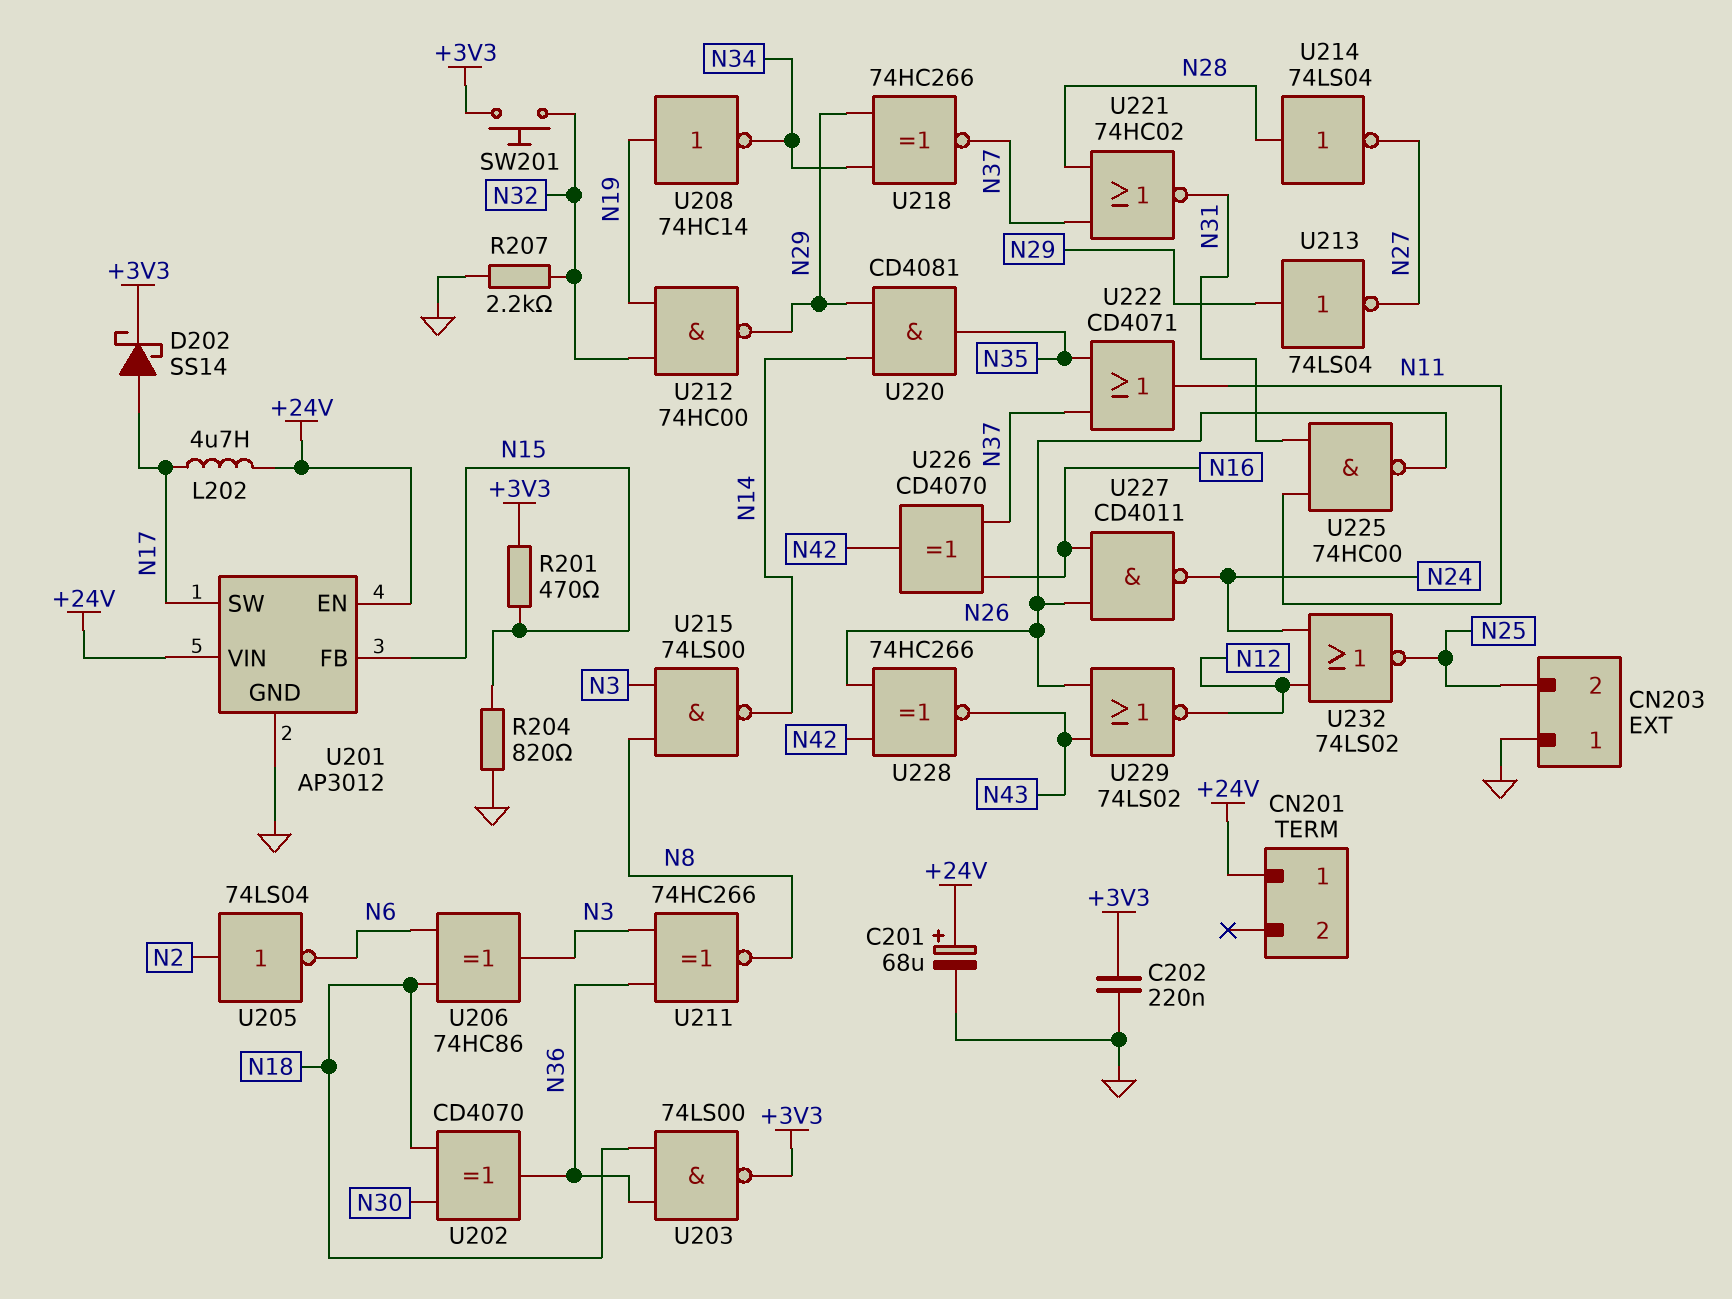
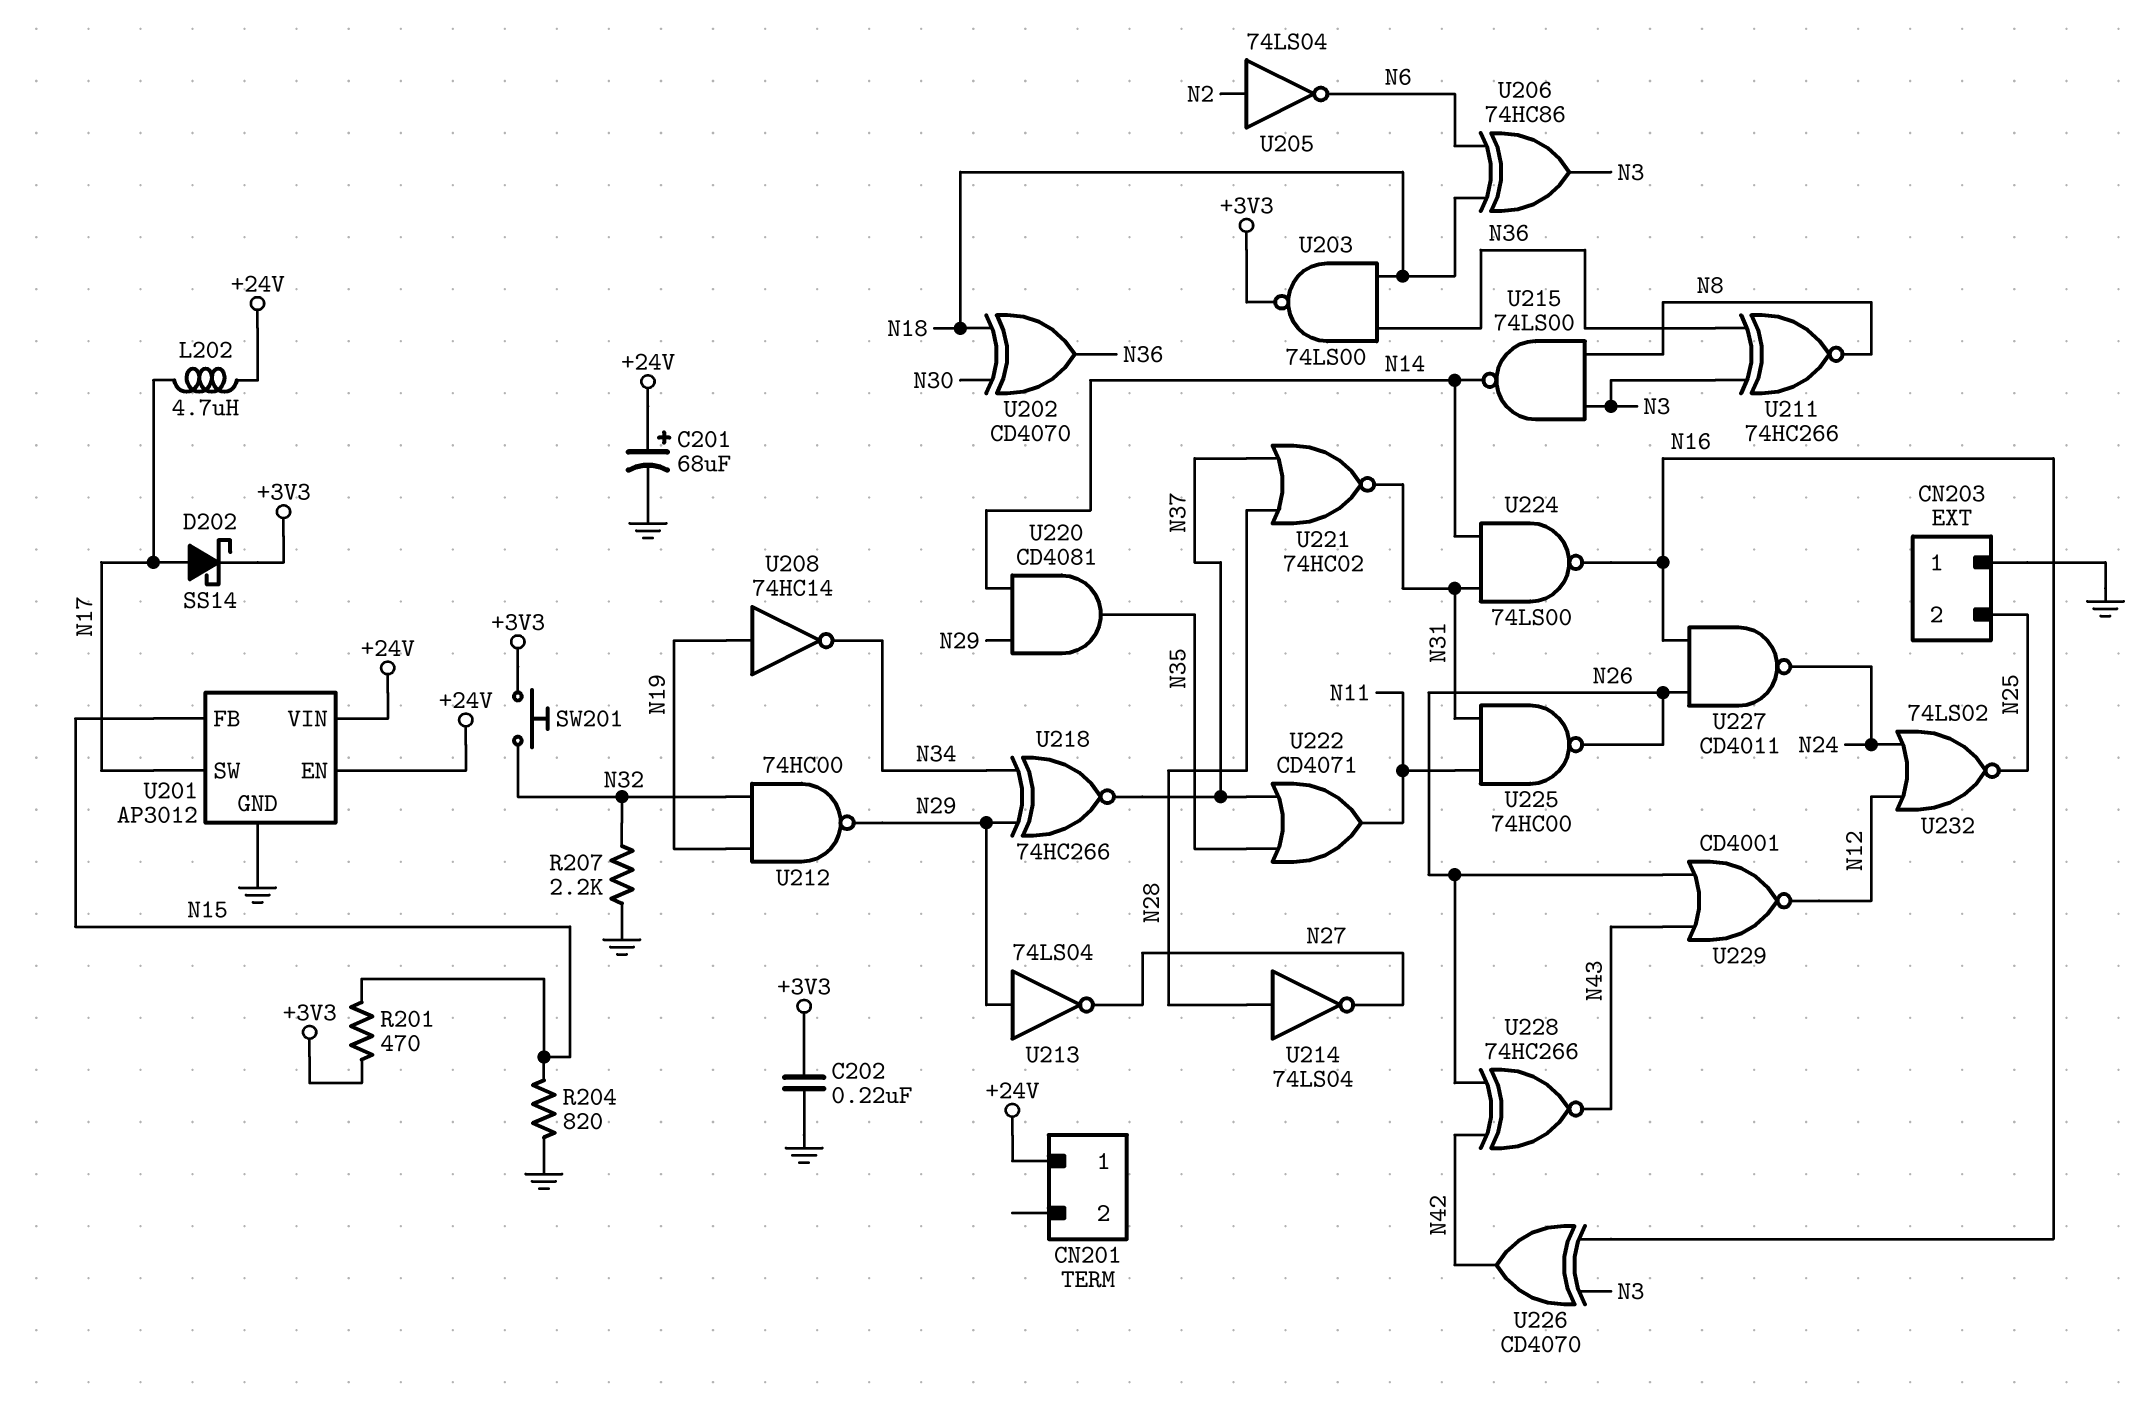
U224: none -> NAND 74LS00 (in N14, in N31, out N16)
U226: XOR CD4070 (in N16, in N37, out N42) -> XOR CD4070 (in N3, in N16, out N42)
U229: NOR 74LS02 (in N26, in N43, out N12) -> NOR CD4001 (in N26, in N43, out N12)

